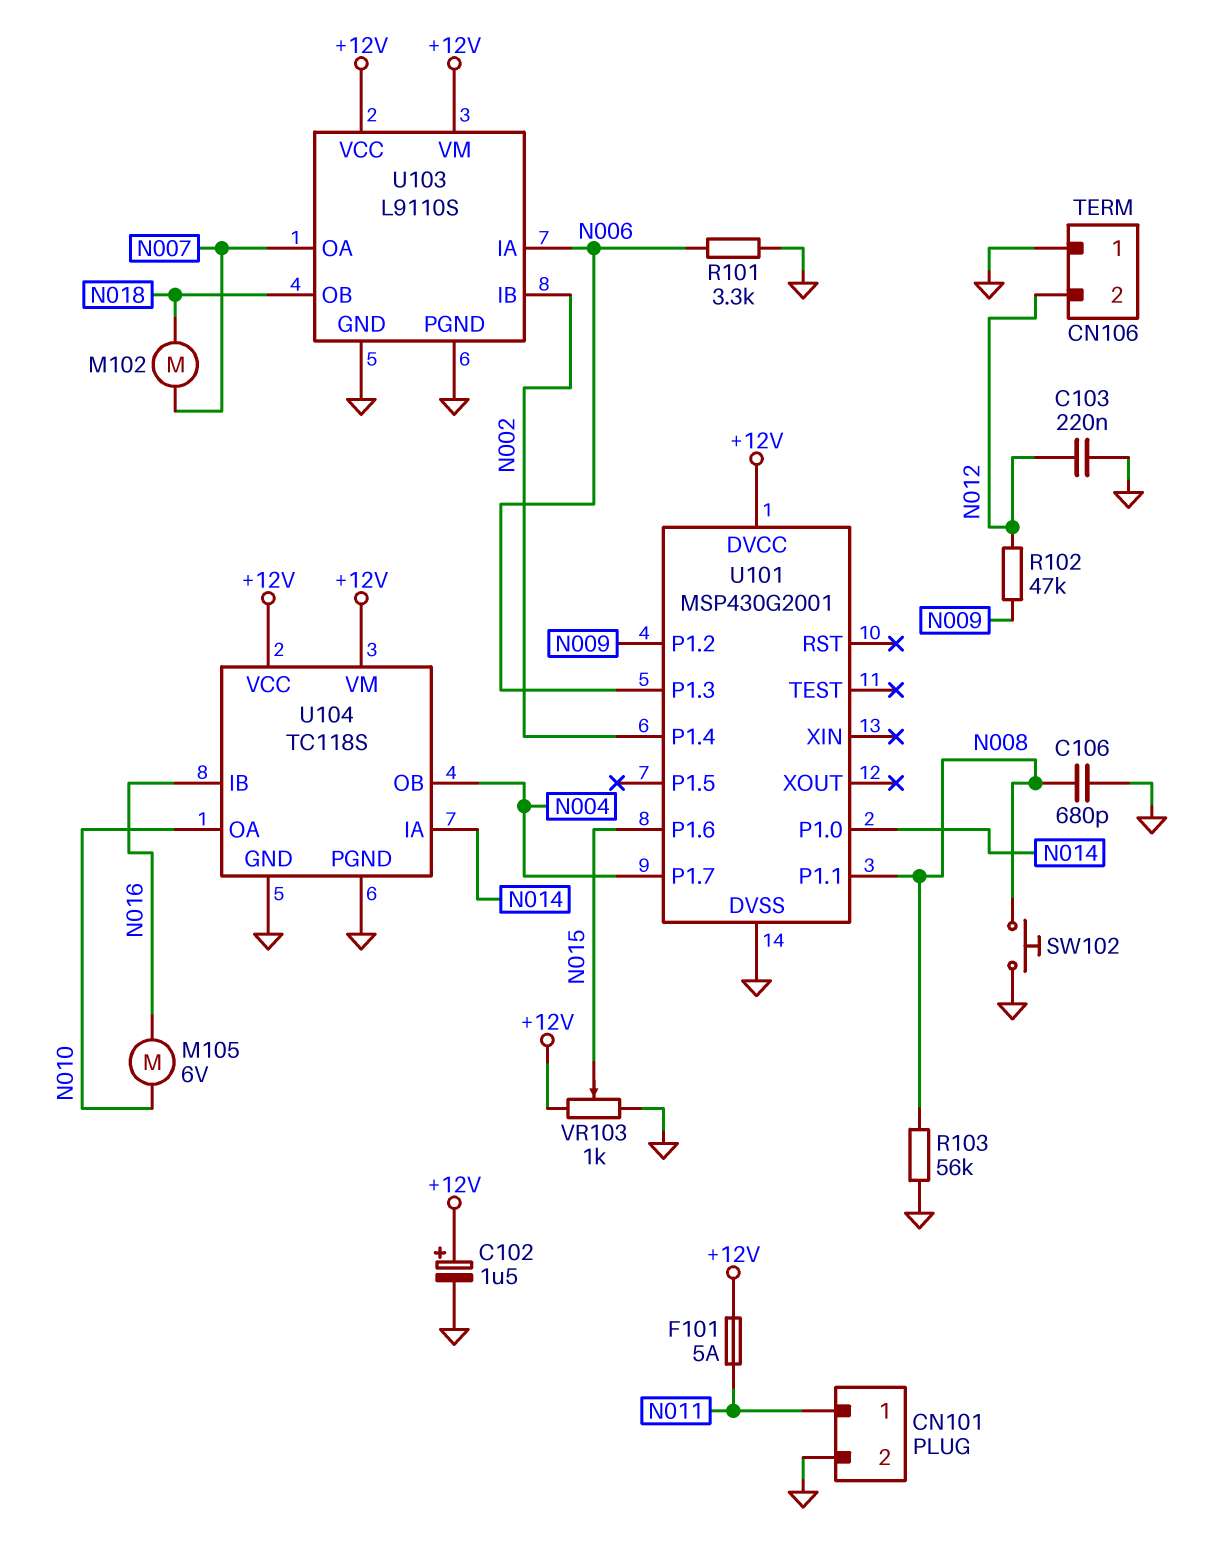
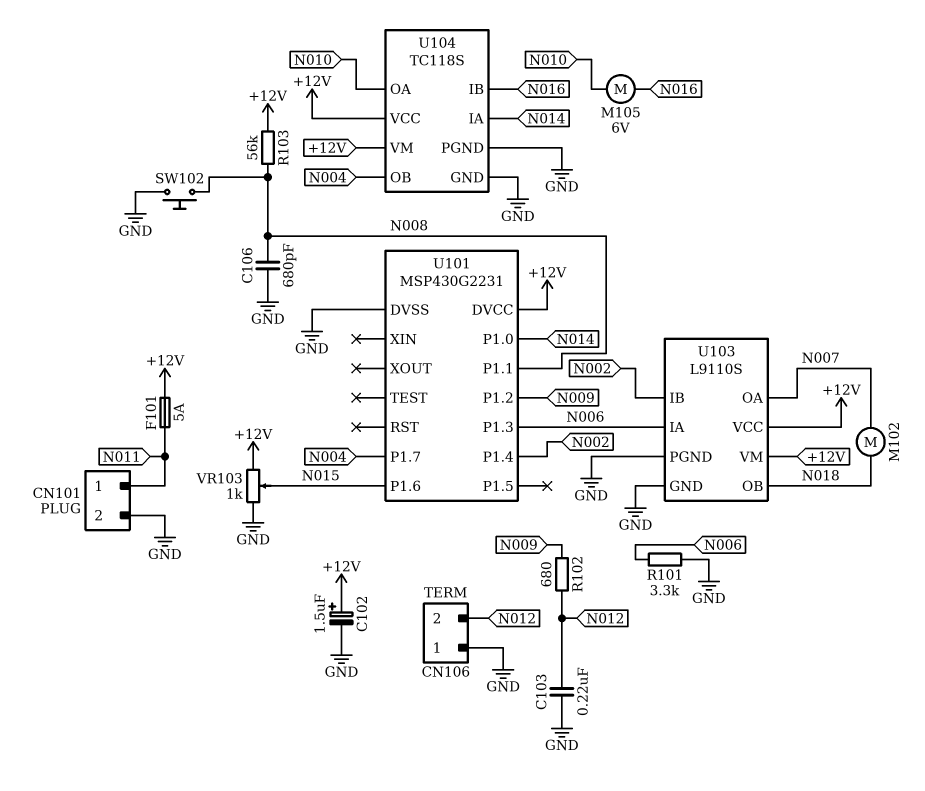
R102: 47k (N009, N012) -> 680 (N009, N012)
R103: 56k (GND, N008) -> 56k (+12V, N008)
U101: MSP430G2001 -> MSP430G2231

